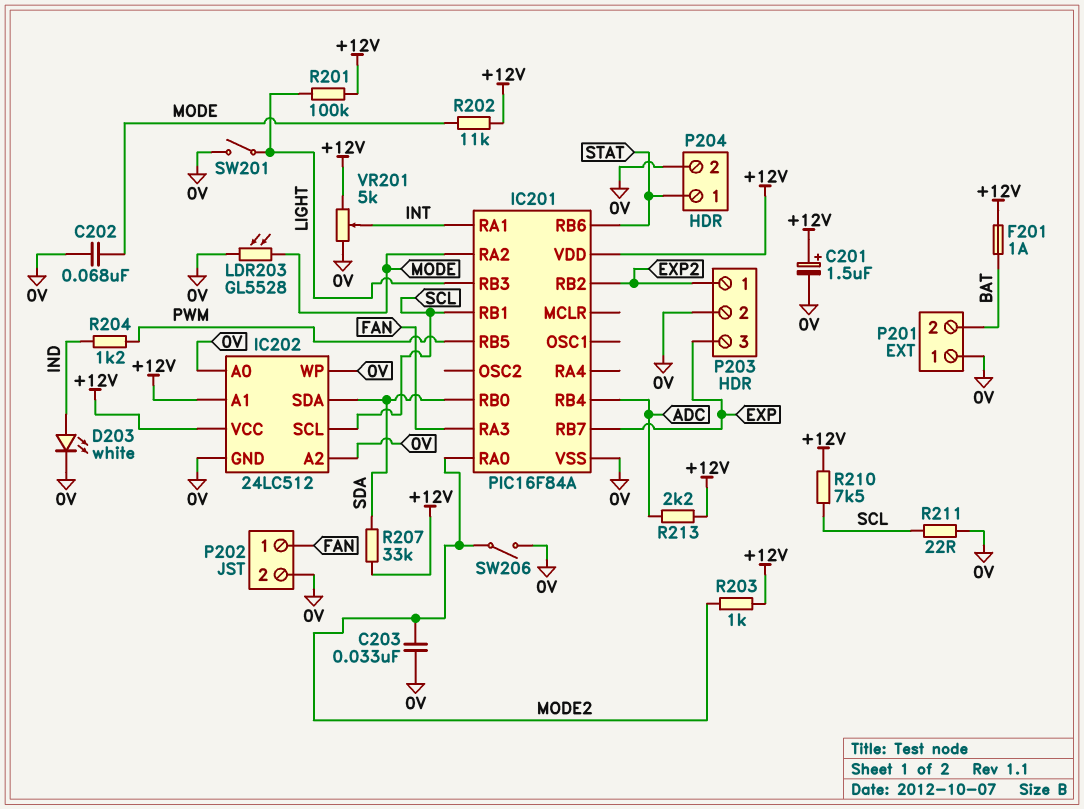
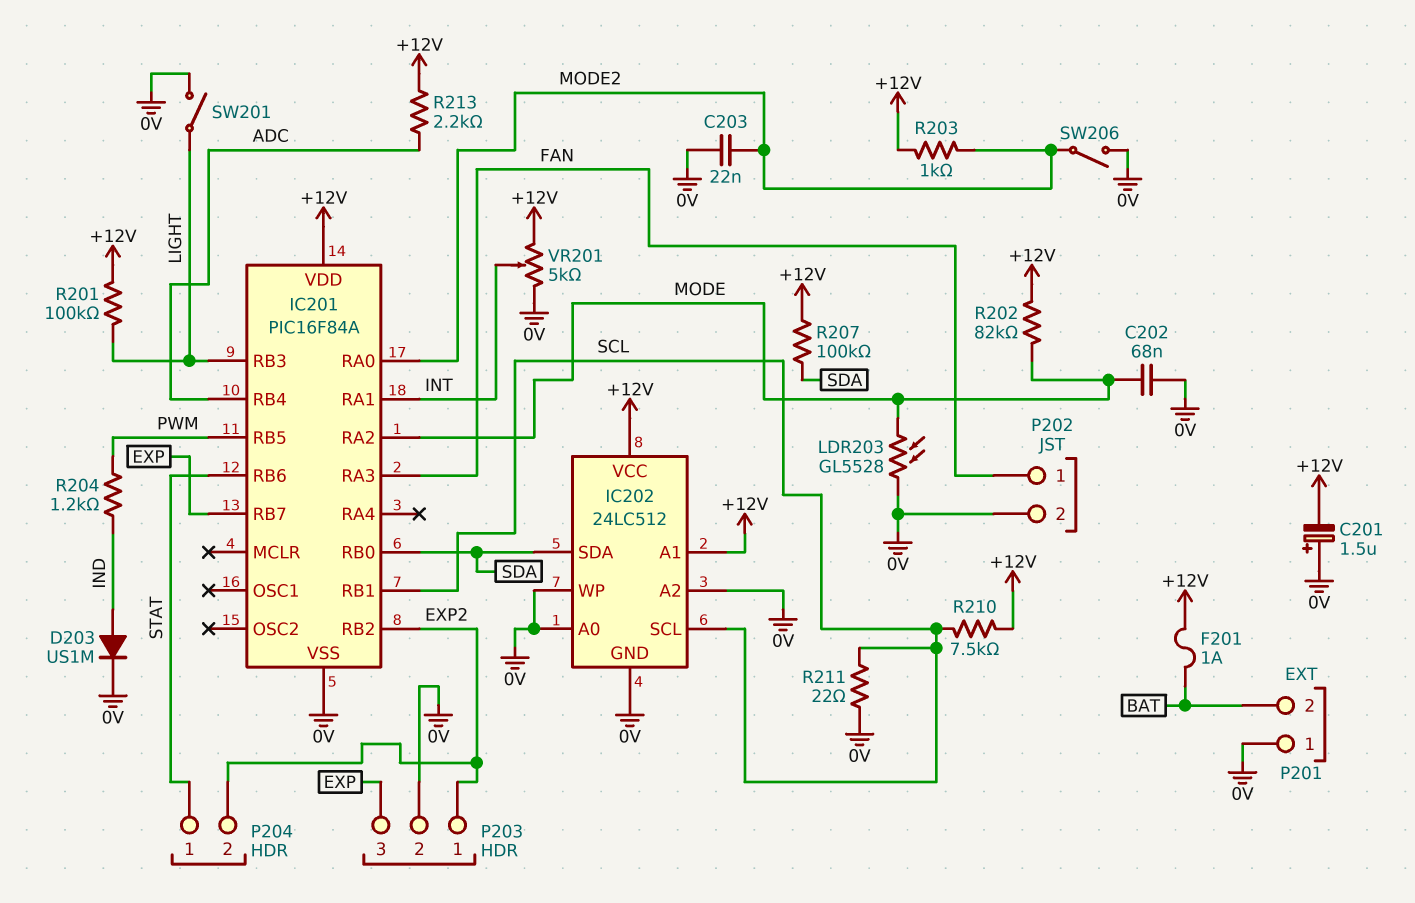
C201: 1.5uF (plus +12V, minus 0V) -> 1.5uF (plus 0V, minus +12V)
C203: 33nF (0V, MODE2) -> 22nF (0V, MODE2)
D203: LED white (A IND, K 0V) -> diode US1M (A IND, K 0V)
P204 pin 2: 0V -> EXP2
R202: 11k (+12V, MODE) -> 82k (+12V, MODE)
R207: 33k (+12V, SDA) -> 100k (+12V, SDA)

